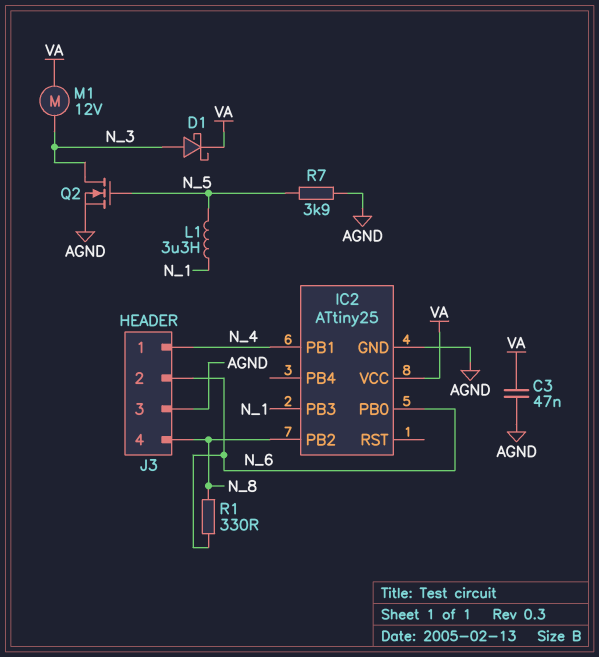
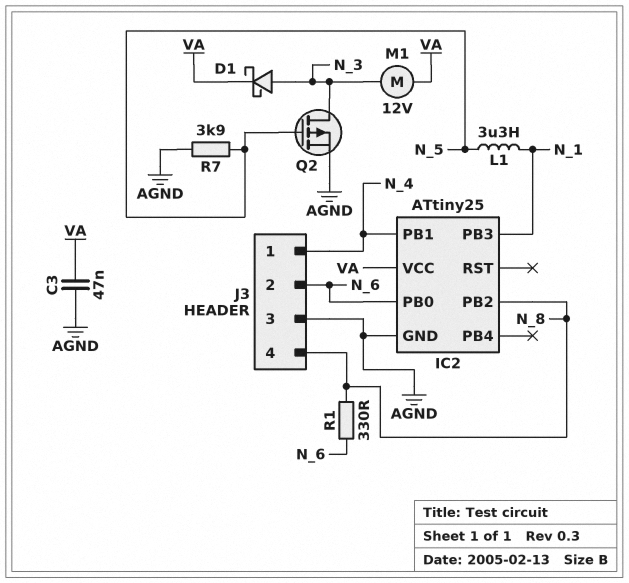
Q2: NMOS (G N_5, D N_3, S AGND) -> PMOS (G N_5, D N_3, S AGND)

